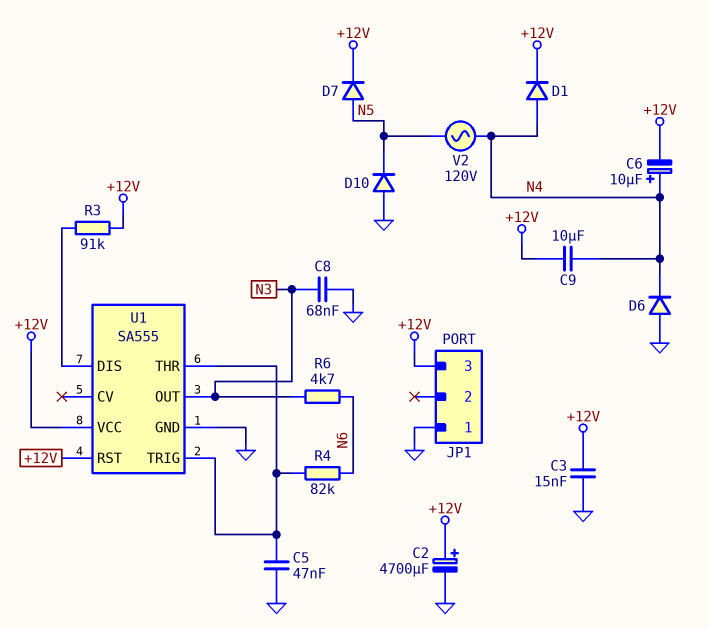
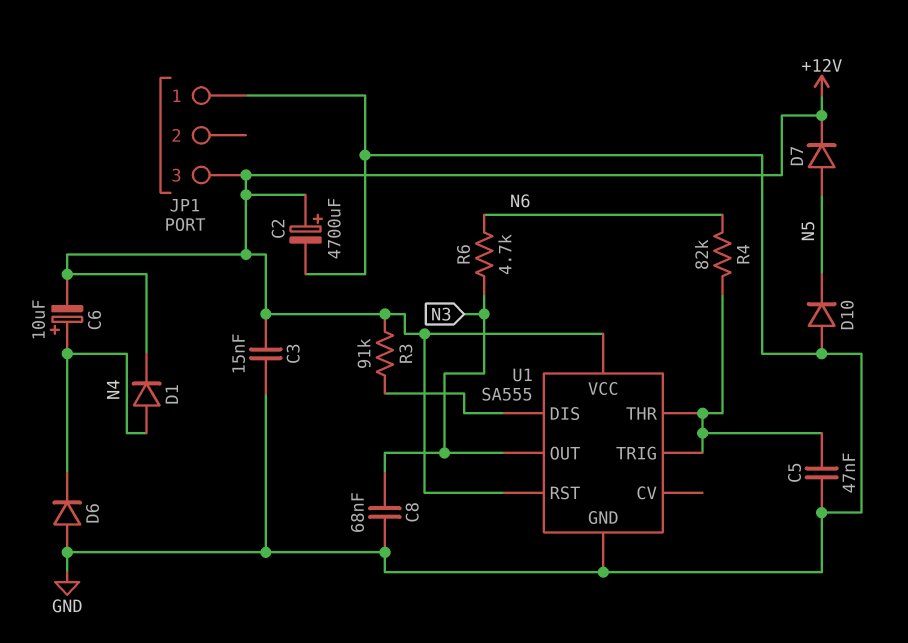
C9: 10uF (+12V, N4) -> none
V2: AC 120V (N4, N5) -> none

